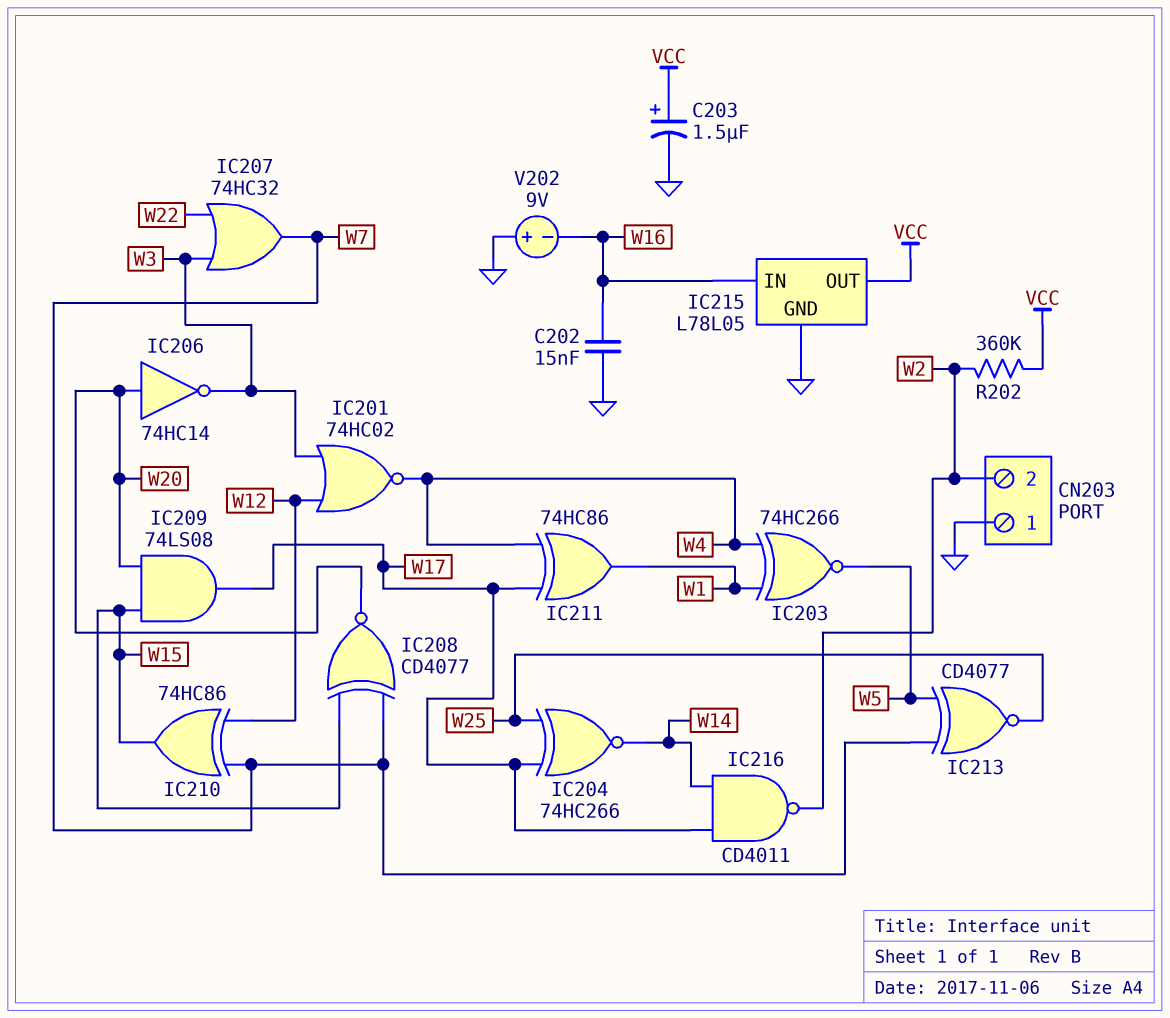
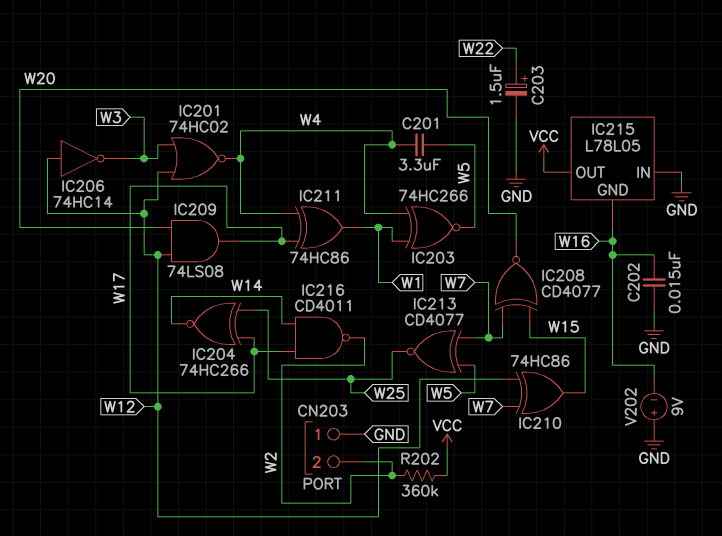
C201: none -> 3.3uF (W4, W5)
C203: 1.5uF (plus VCC, minus GND) -> 1.5uF (plus W22, minus GND)
IC206: NOT 74HC14 (in W20, out W3) -> NOT 74HC14 (in W12, out W3)
IC207: OR 74HC32 (in W3, in W22, out W7) -> none
IC209: AND 74LS08 (in W15, in W20, out W17) -> AND 74LS08 (in W12, in W20, out W17)
IC215 pin GND: GND -> W16
IC215 pin IN: W16 -> GND

